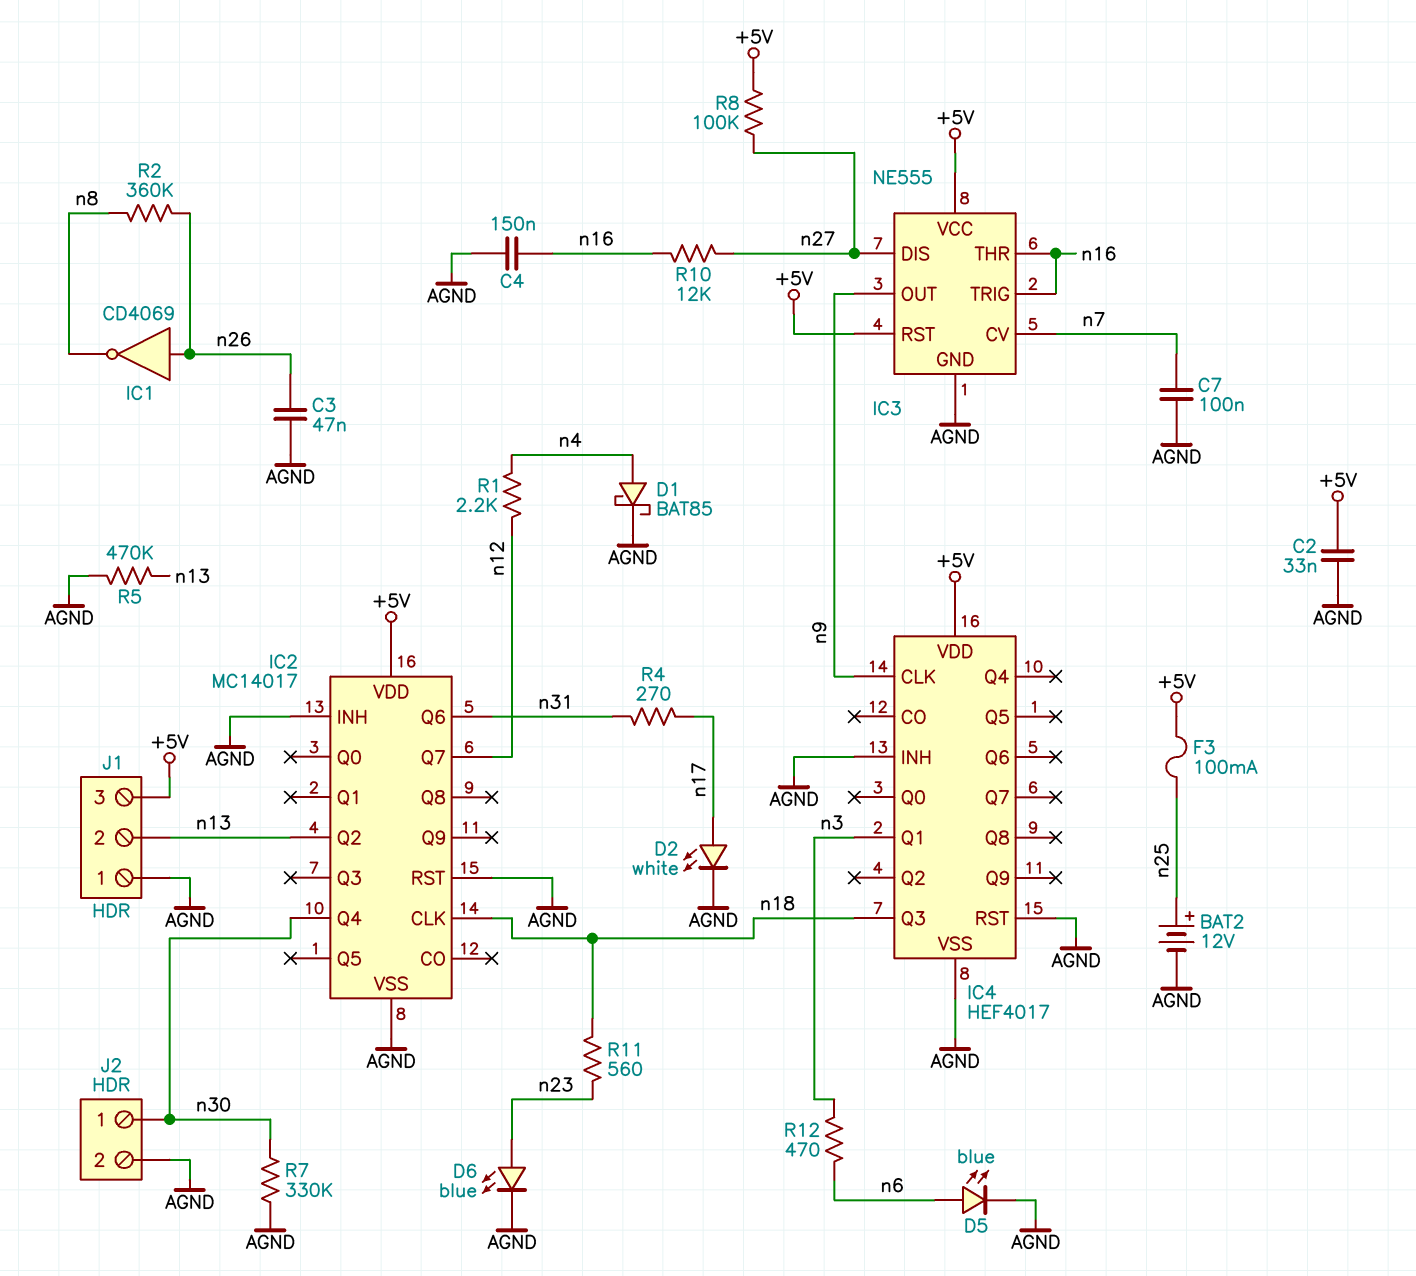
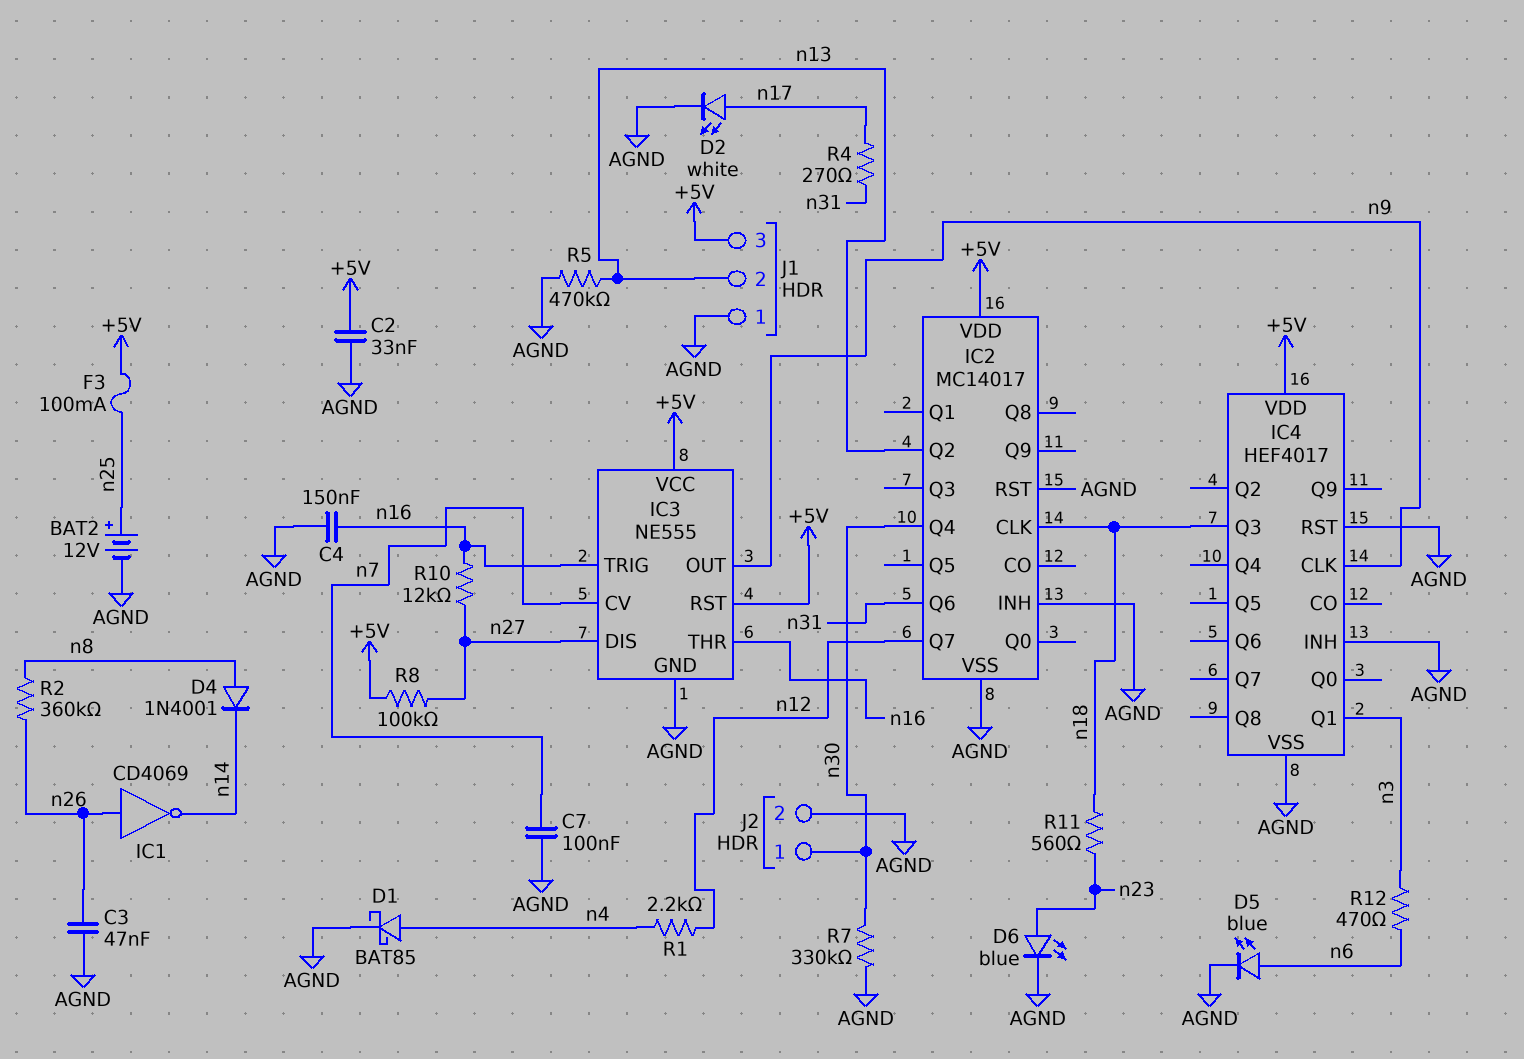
D4: none -> diode 1N4001 (A n8, K n14)
IC1: NOT CD4069 (in n26, out n8) -> NOT CD4069 (in n26, out n14)

